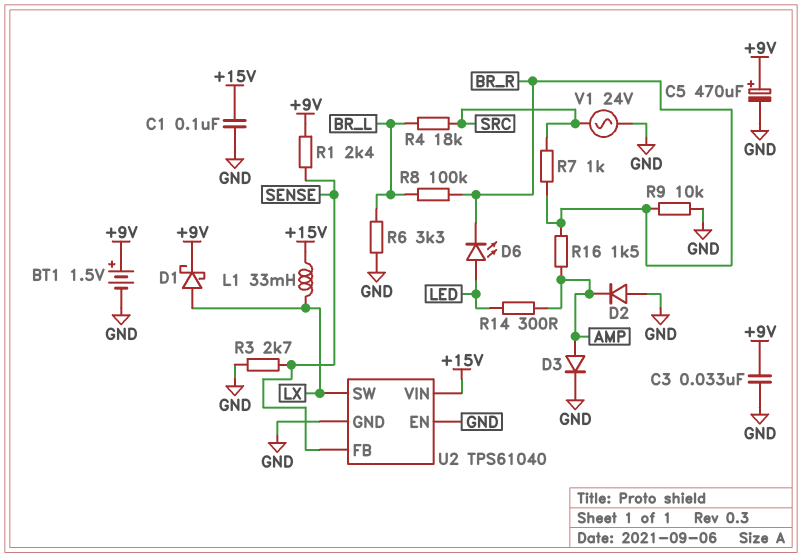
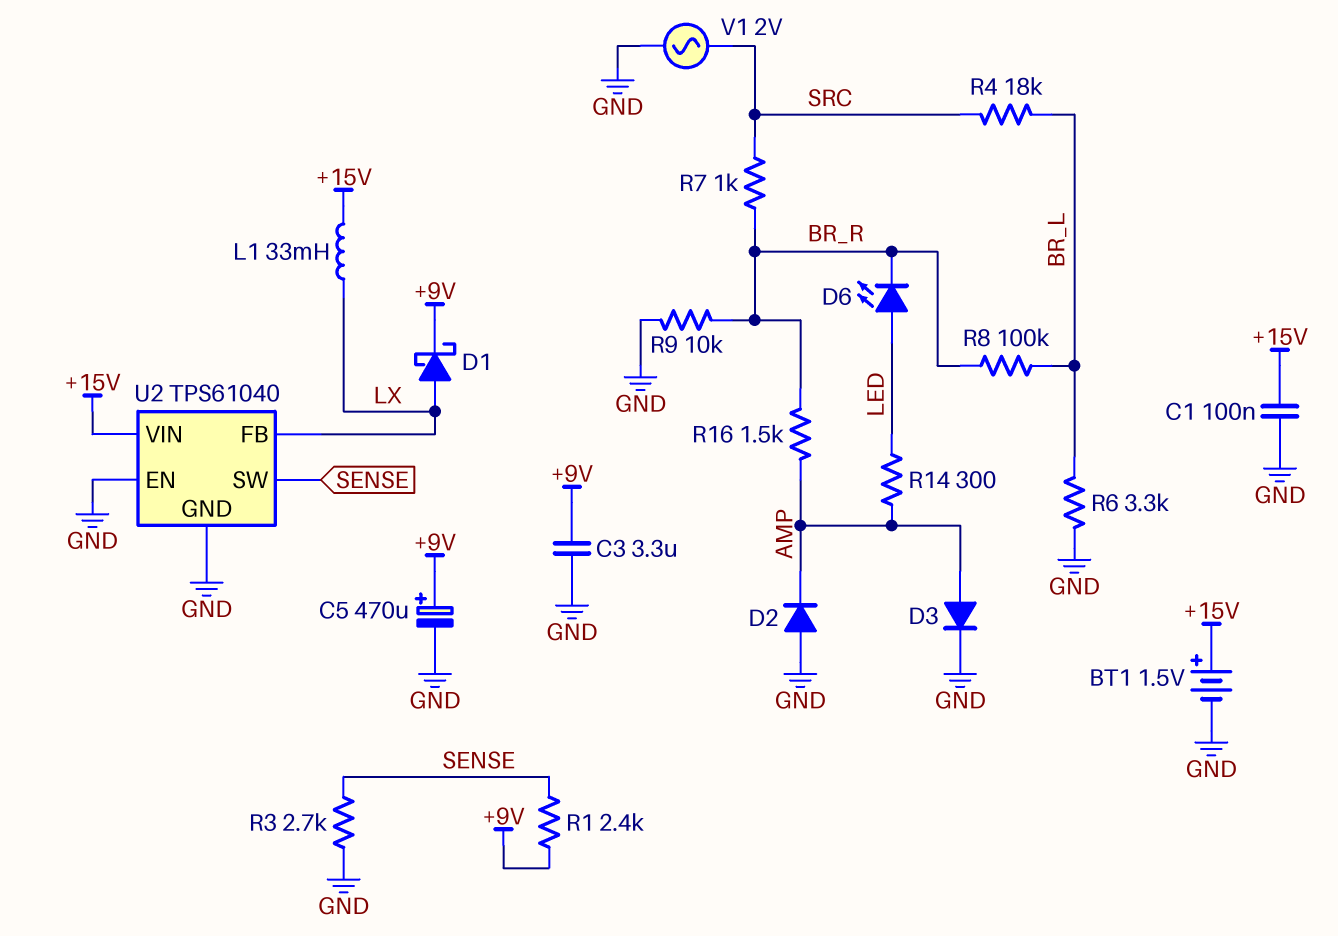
BT1: 1.5V (plus +9V, minus GND) -> 1.5V (plus +15V, minus GND)
C3: 33nF (+9V, GND) -> 3.3uF (+9V, GND)
U2 pin FB: SENSE -> LX
U2 pin SW: LX -> SENSE
V1: AC 24V (GND, SRC) -> AC 2V (GND, SRC)

